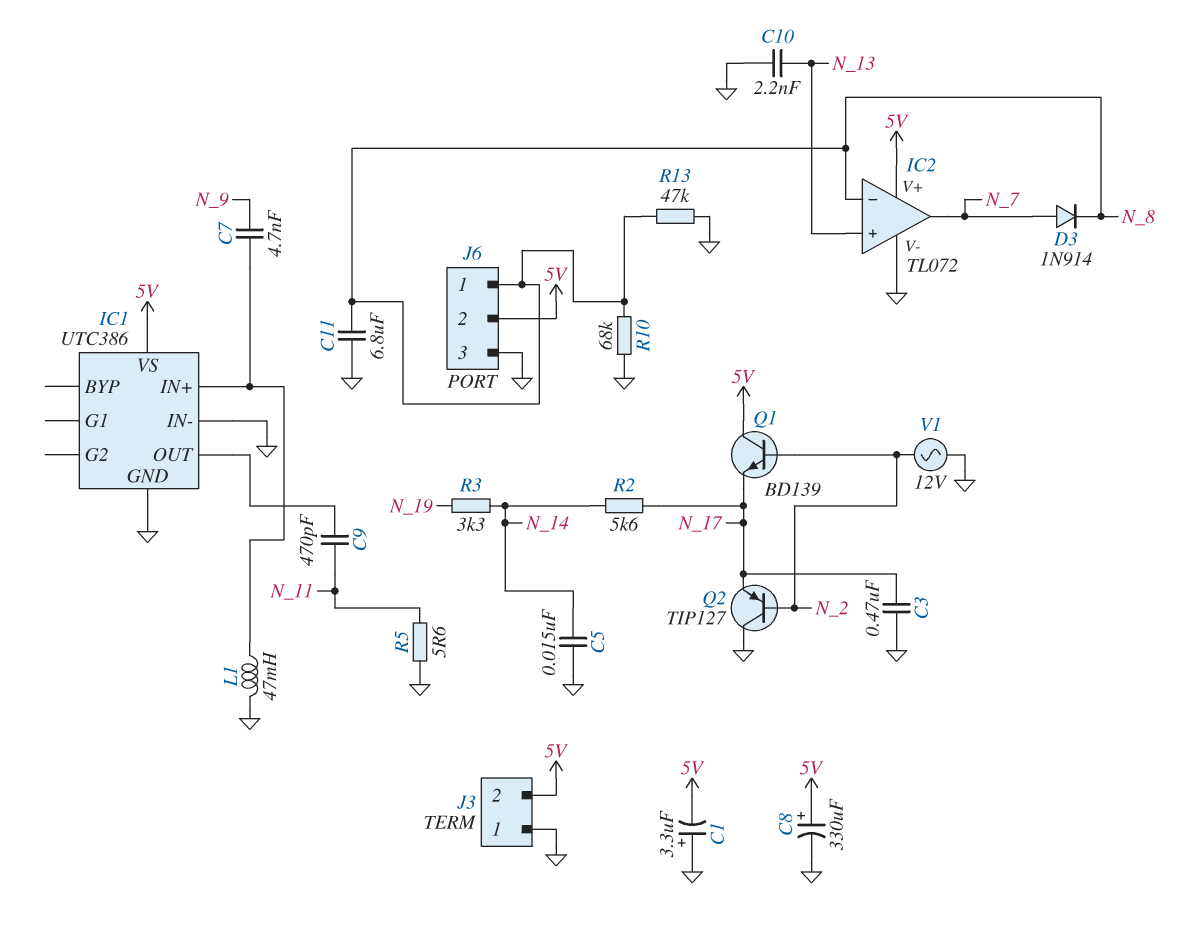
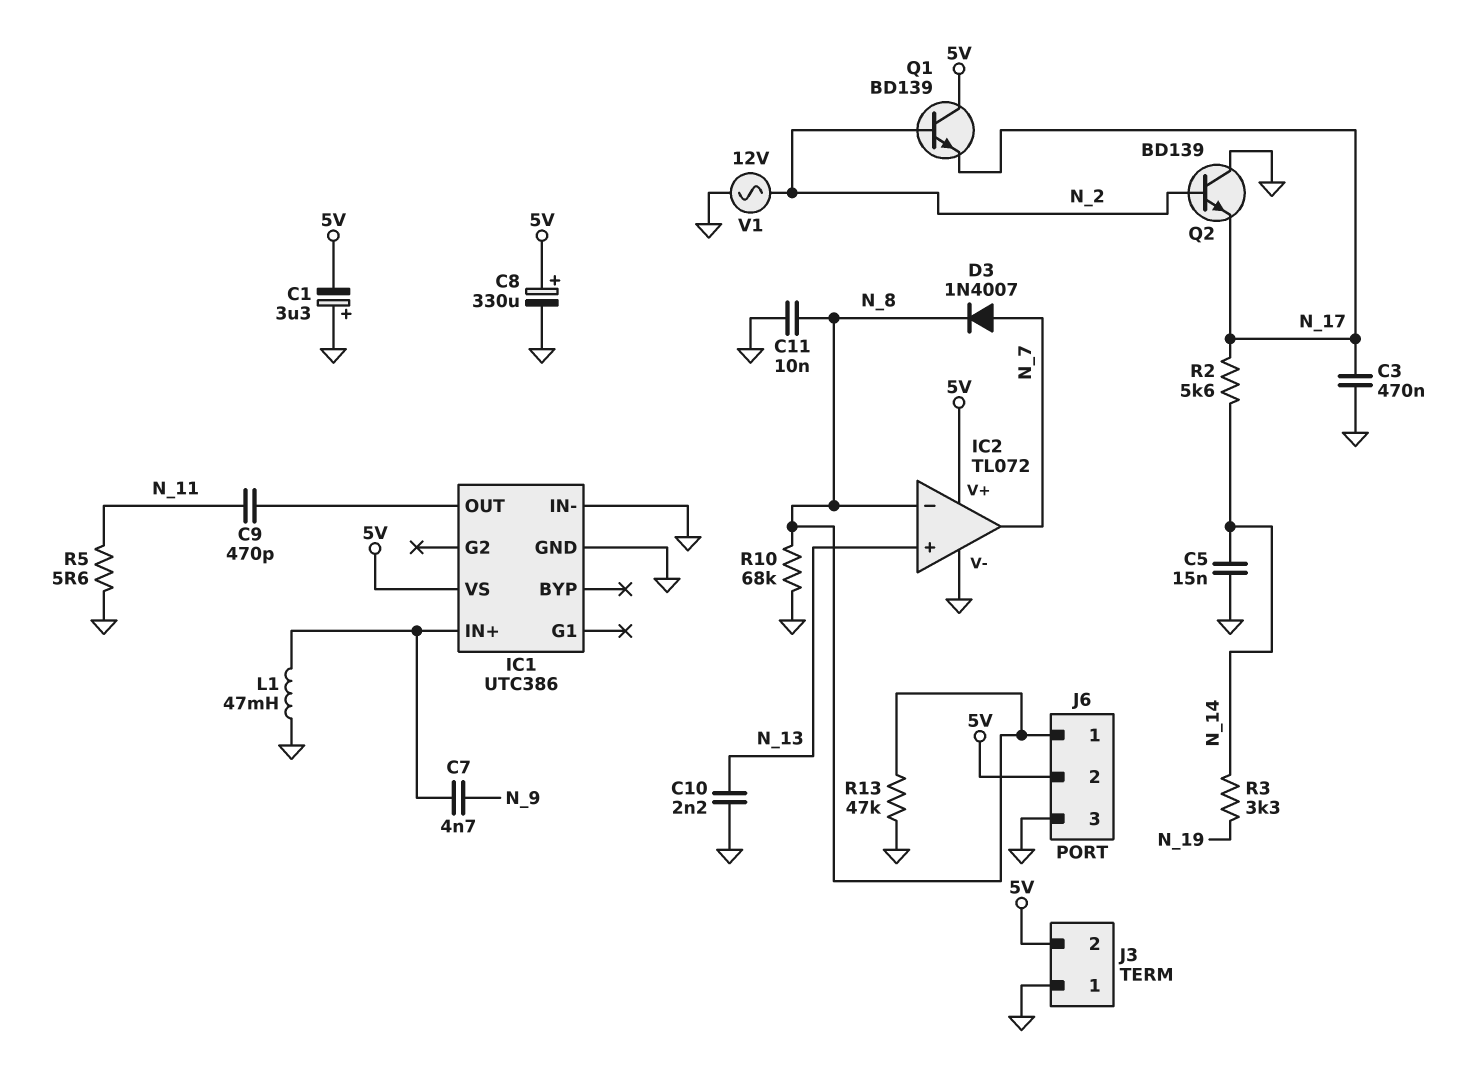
C11: 6.8uF (GND, N_8) -> 10nF (GND, N_8)
D3: diode 1N914 (A N_7, K N_8) -> diode 1N4007 (A N_7, K N_8)
Q2: PNP TIP127 (B N_2, C GND, E N_17) -> NPN BD139 (B N_2, C GND, E N_17)

